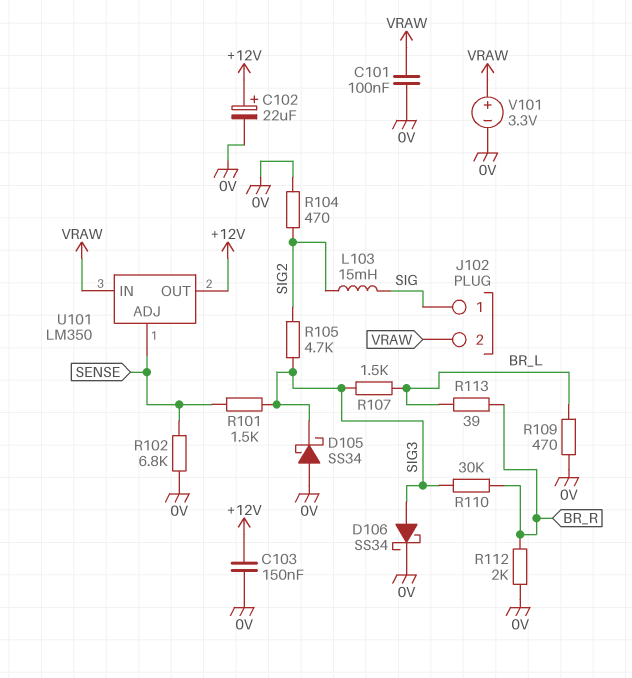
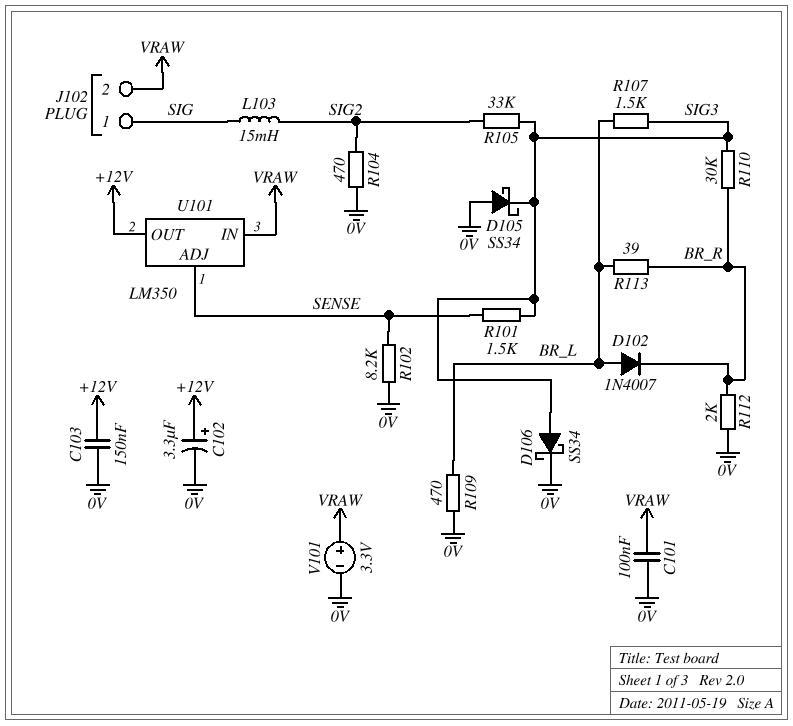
C102: 22uF (plus +12V, minus 0V) -> 3.3uF (plus +12V, minus 0V)
D102: none -> diode 1N4007 (A BR_L, K BR_R)
R102: 6.8k (0V, SENSE) -> 8.2k (0V, SENSE)
R105: 4.7k (SIG2, SIG3) -> 33k (SIG2, SIG3)

